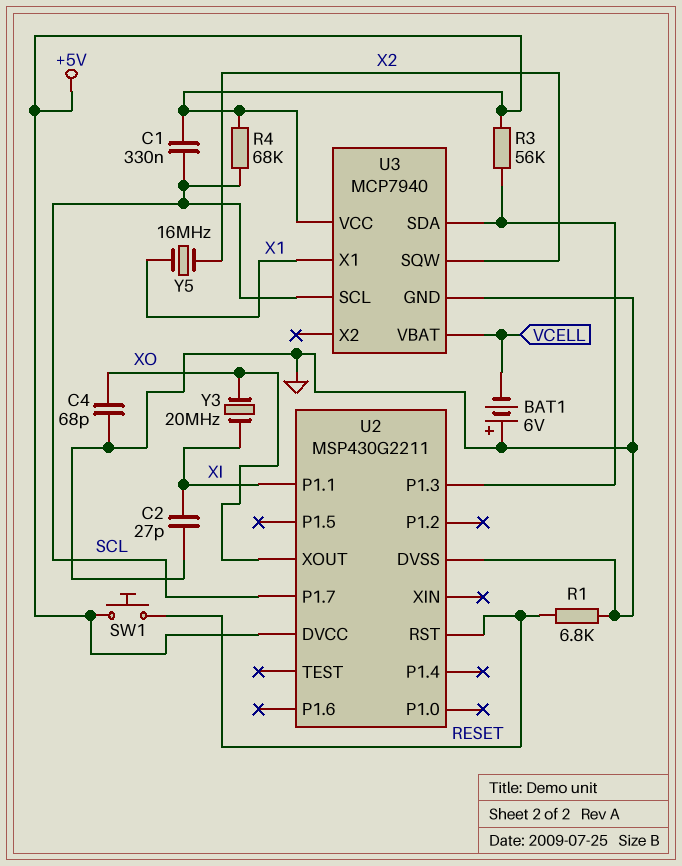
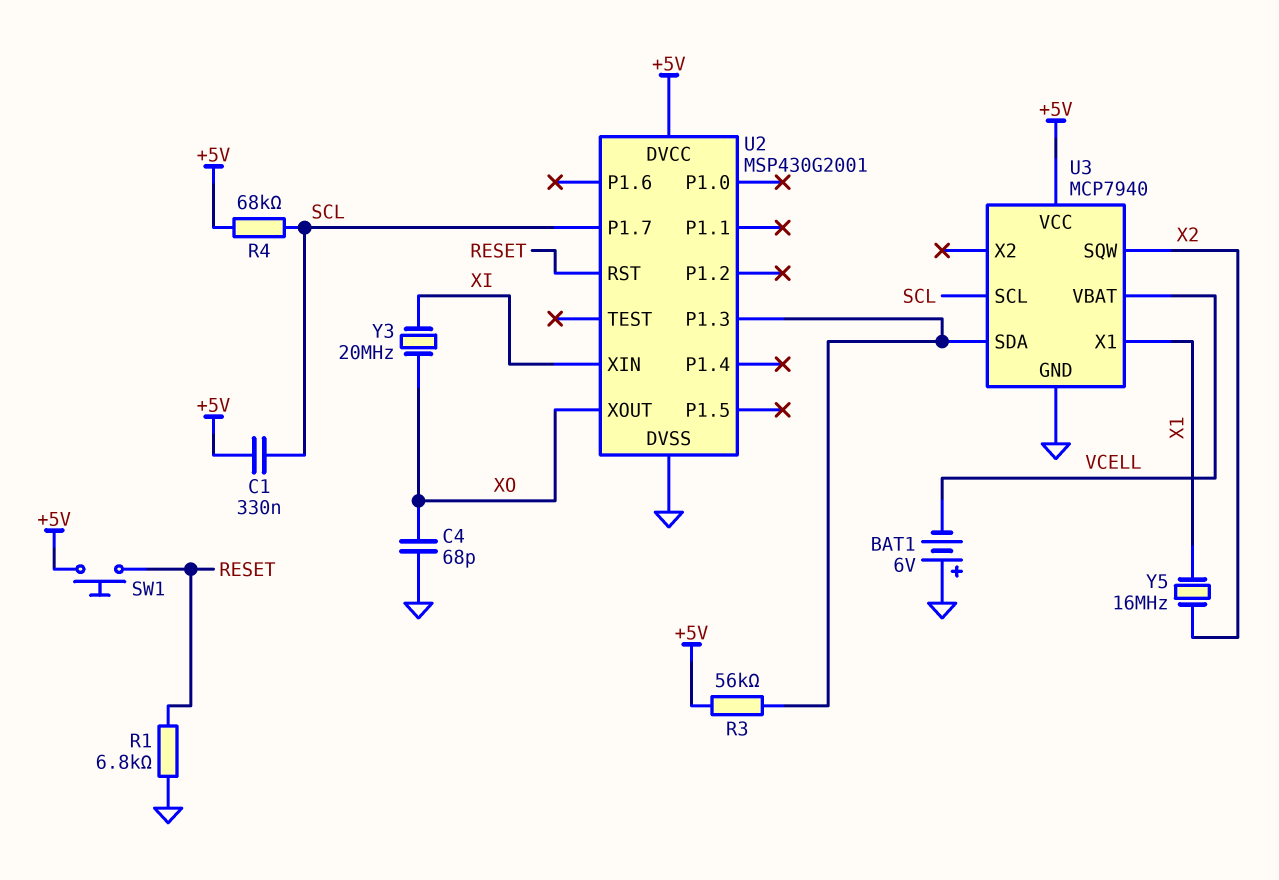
C2: 27pF (GND, XI) -> none
U2: MSP430G2211 -> MSP430G2001
U2 pin P1.1: XI -> none
U2 pin XIN: none -> XI

